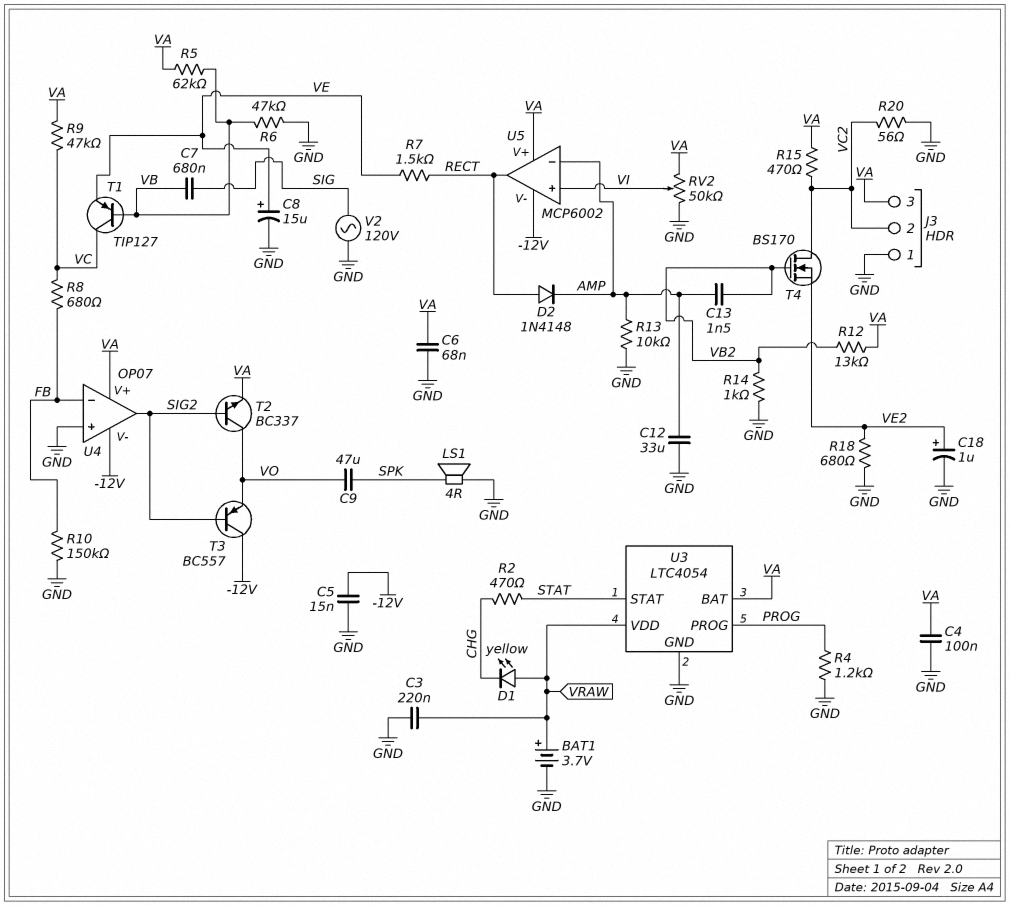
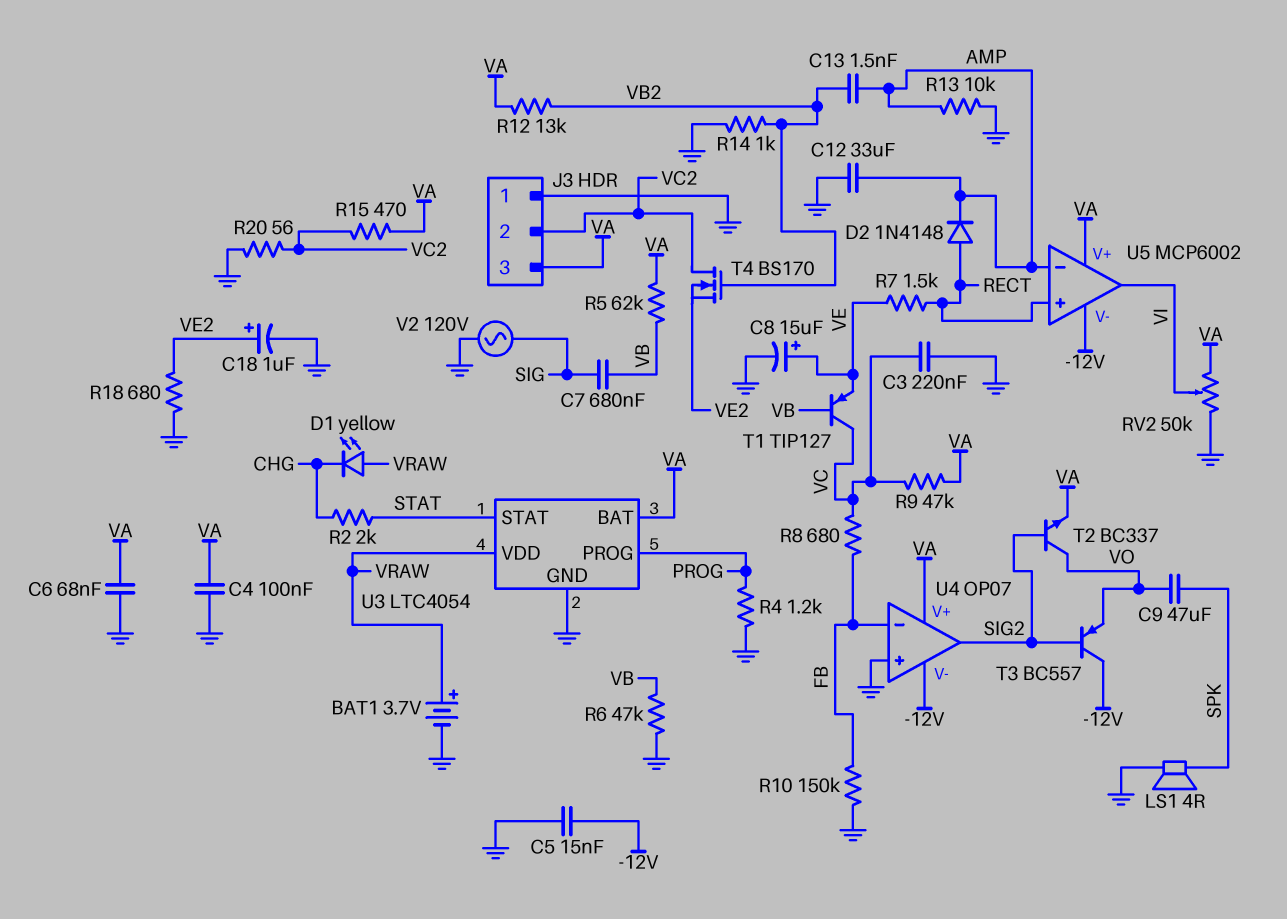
C3: 220nF (GND, VRAW) -> 220nF (GND, VC)
R2: 470 (CHG, STAT) -> 2k (CHG, STAT)
U5 pin in+: VI -> RECT
U5 pin out: RECT -> VI

